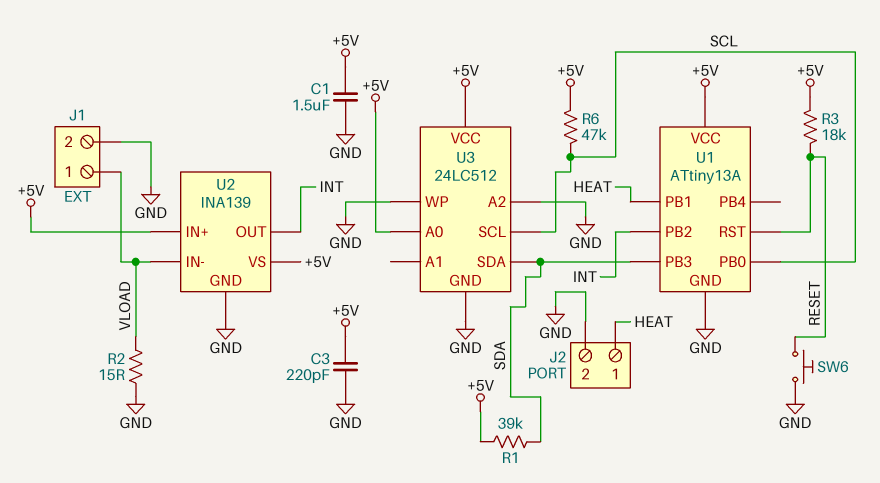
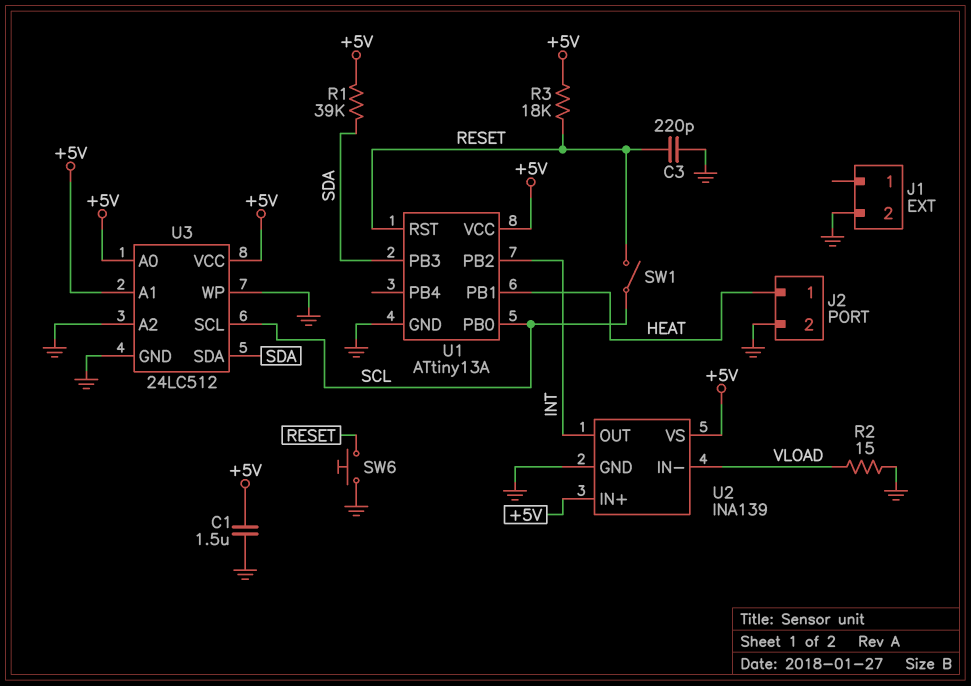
C3: 220pF (+5V, GND) -> 220pF (GND, RESET)
J1 pin 1: VLOAD -> none
R6: 47k (+5V, SCL) -> none
SW1: none -> switch (RESET, SCL)
U3 pin A1: none -> +5V

